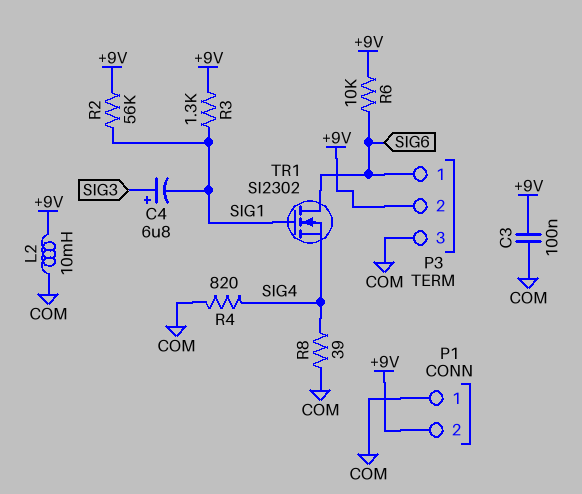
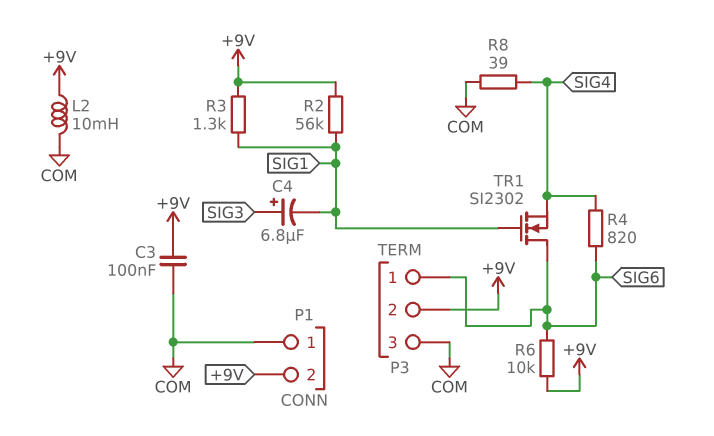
R4: 820 (COM, SIG4) -> 820 (SIG4, SIG6)

